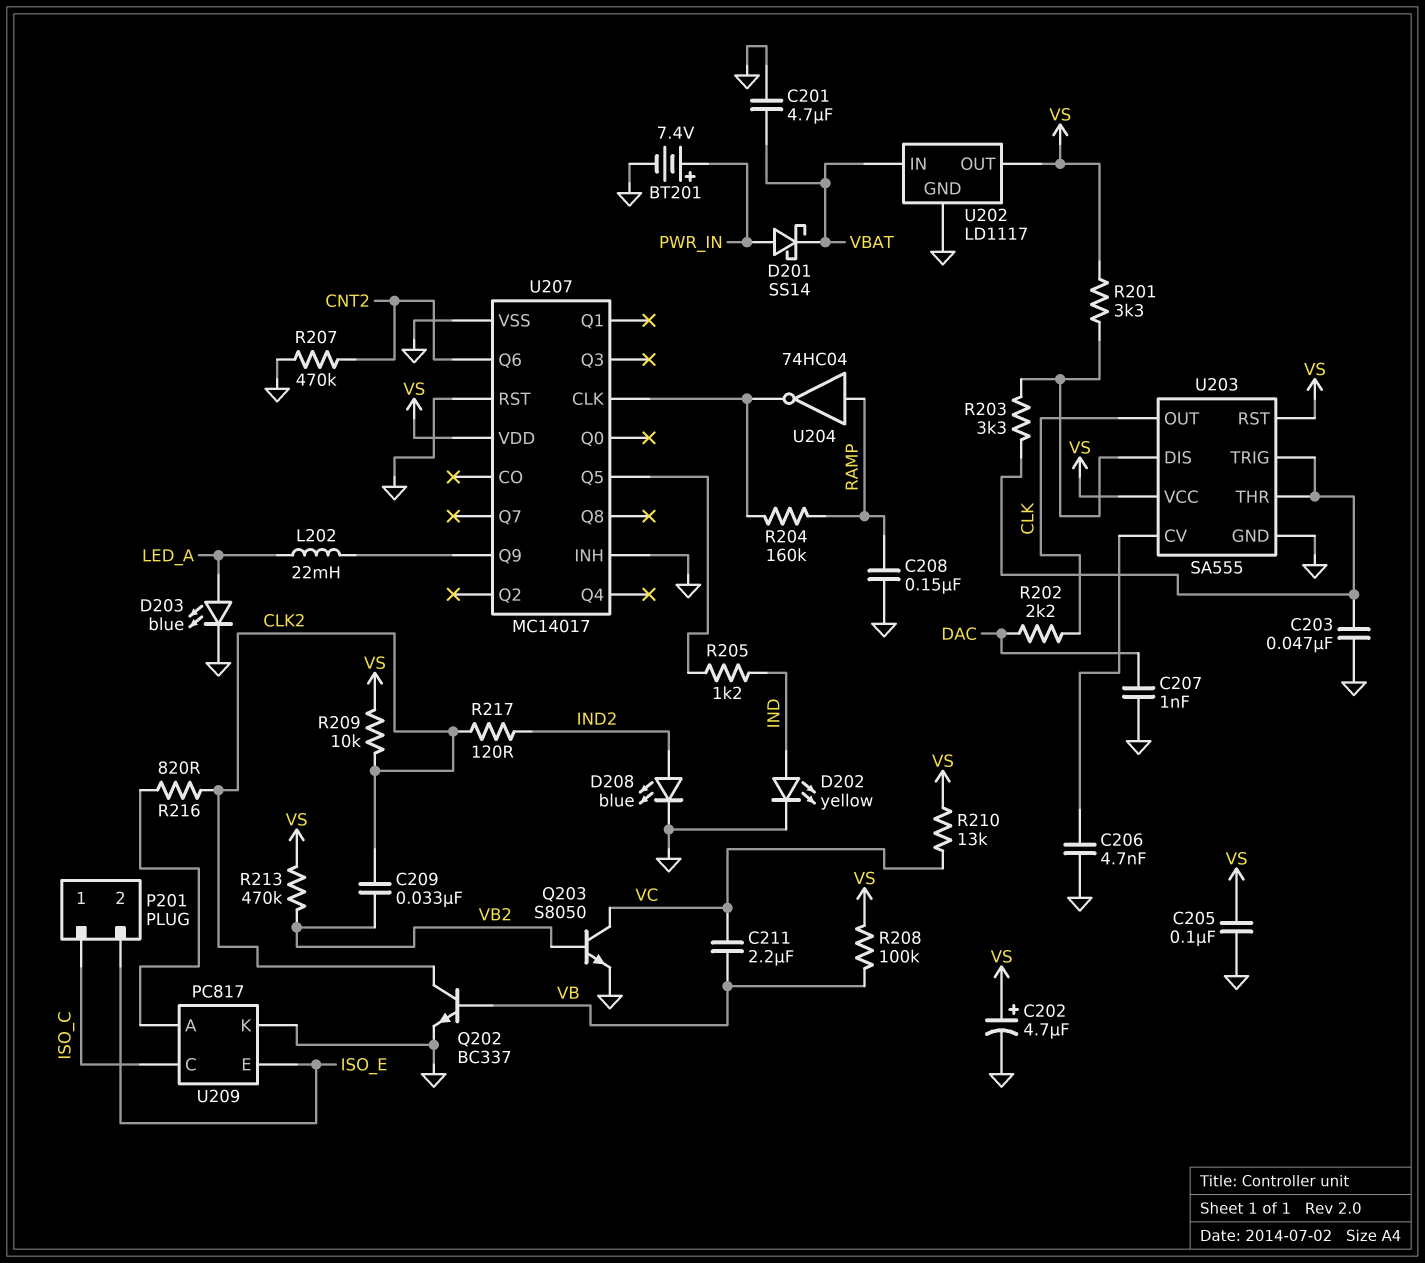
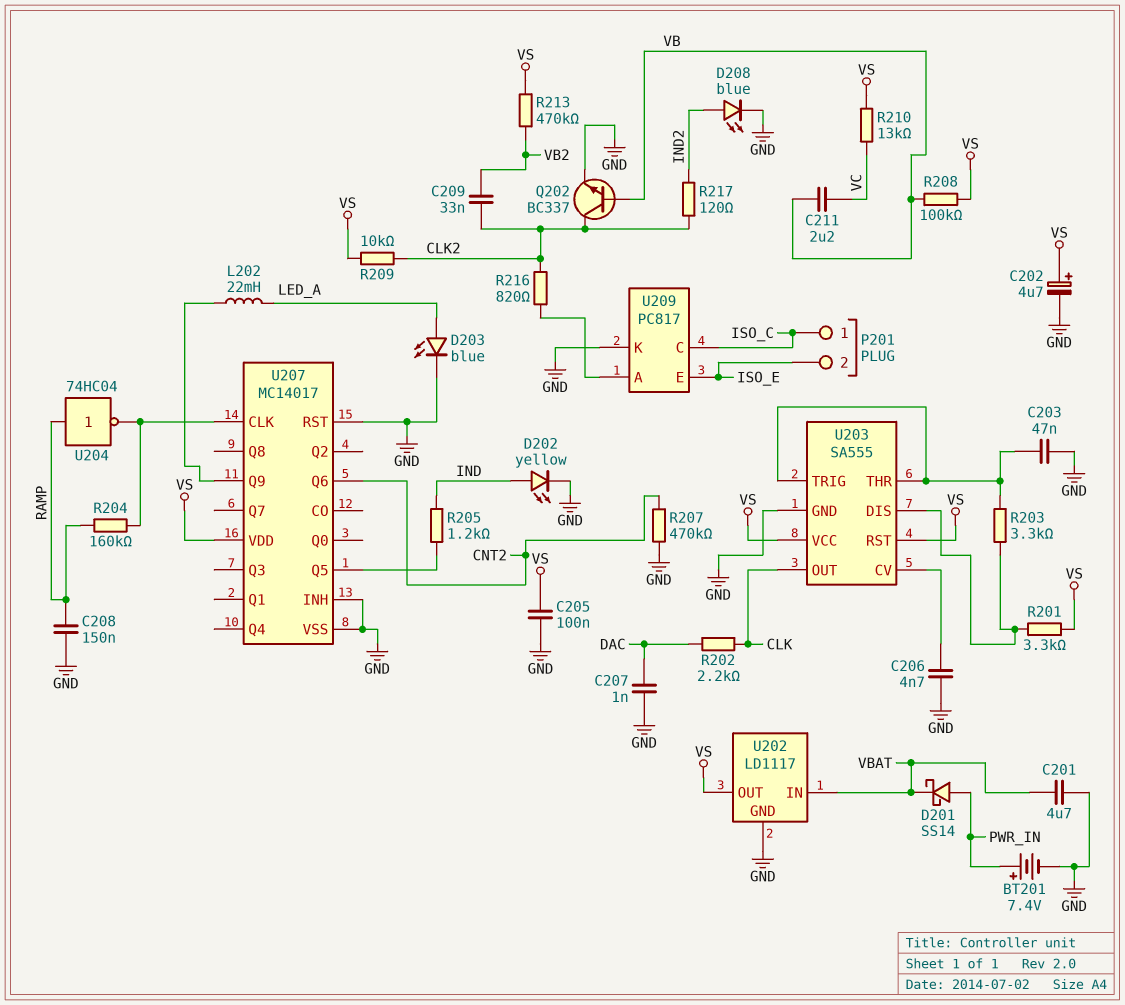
Q203: NPN S8050 (B VB2, C VC, E GND) -> none

